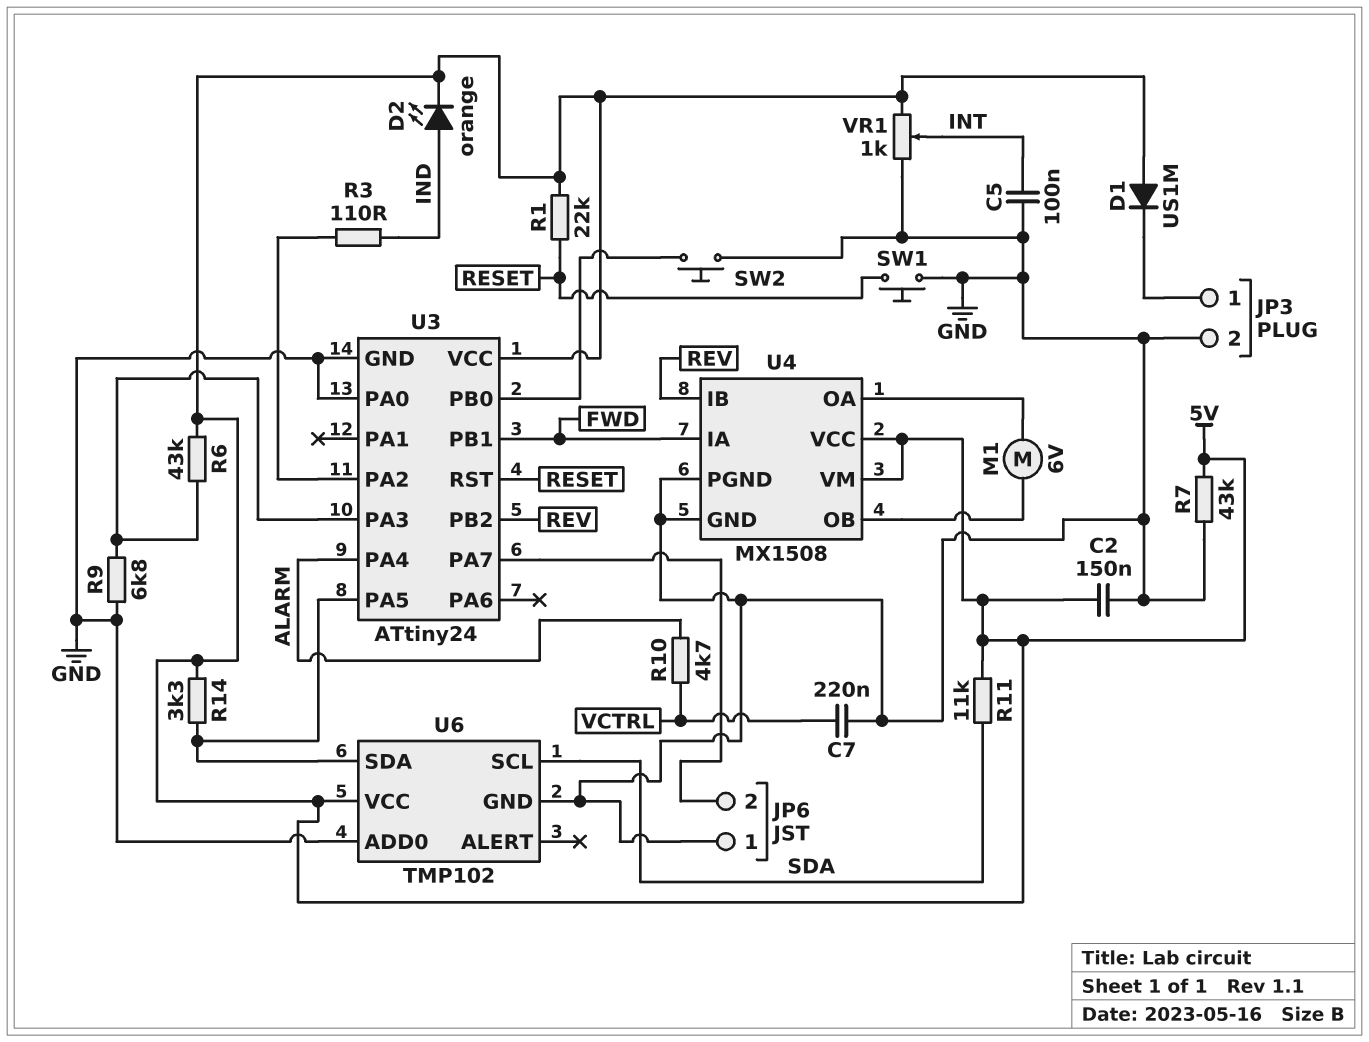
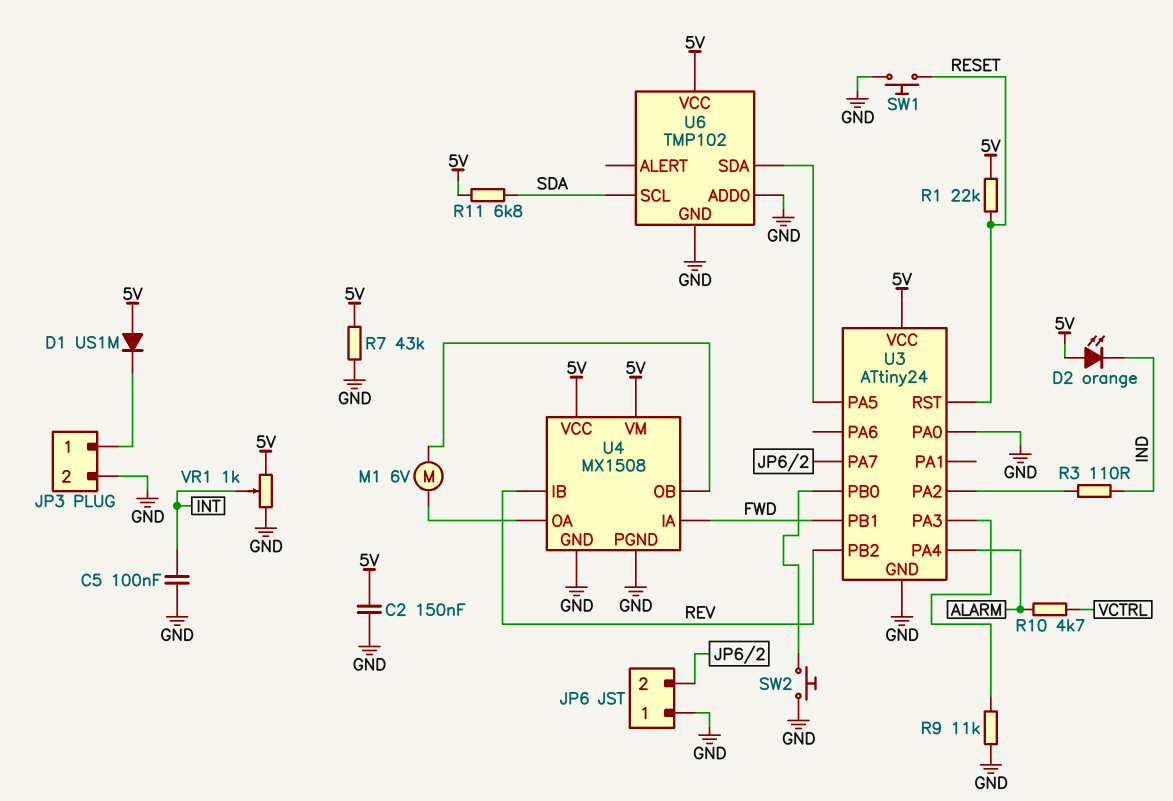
C7: 220nF (GND, VCTRL) -> none
D2: LED orange (A IND, K 5V) -> LED orange (A 5V, K IND)
R6: 43k (5V, U3/PA3) -> none
R9: 6.8k (GND, U3/PA3) -> 11k (GND, U3/PA3)
R11: 11k (5V, SDA) -> 6.8k (5V, SDA)
R14: 3.3k (5V, U3/PA5) -> none

